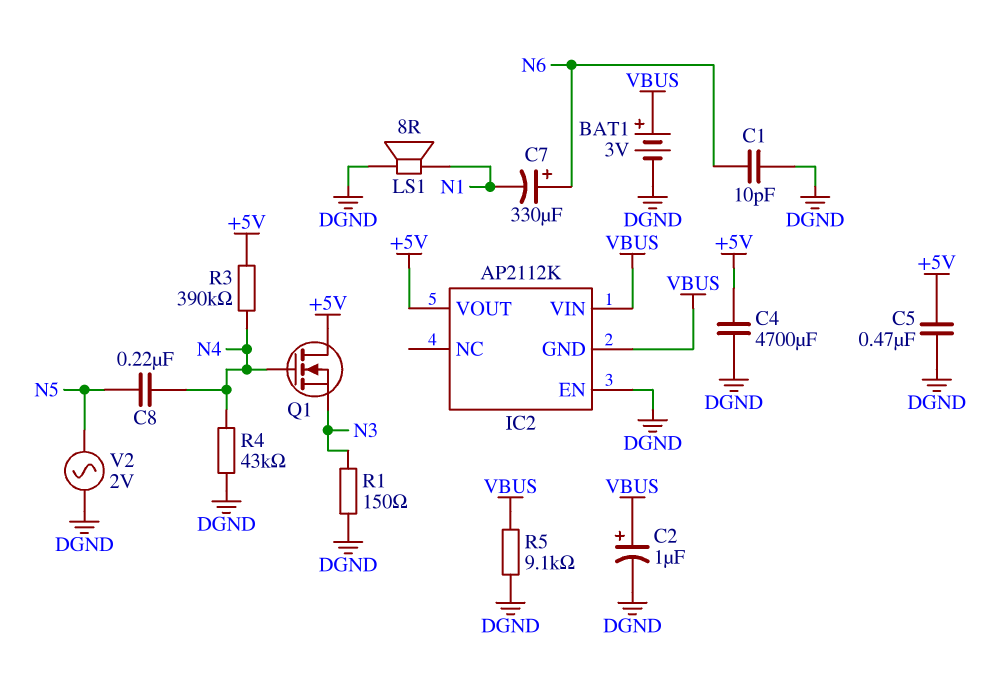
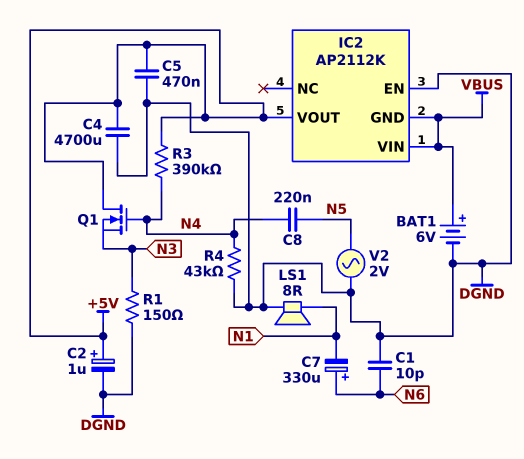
BAT1: 3V (plus VBUS, minus DGND) -> 6V (plus VBUS, minus DGND)
C2: 1uF (plus VBUS, minus DGND) -> 1uF (plus +5V, minus DGND)
R5: 9.1k (DGND, VBUS) -> none

